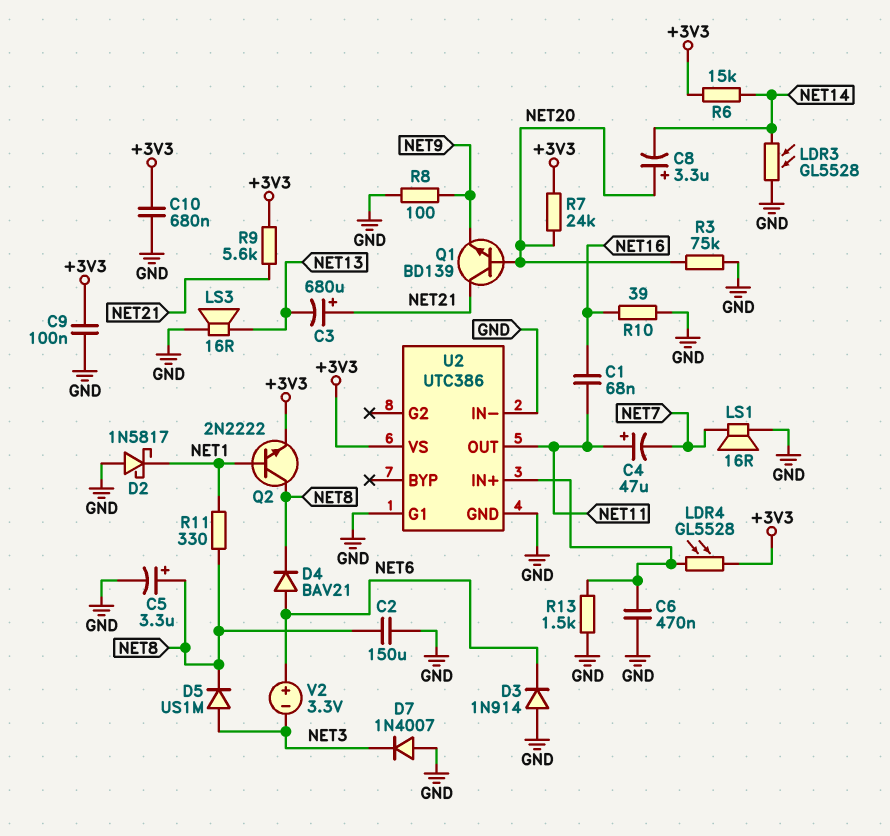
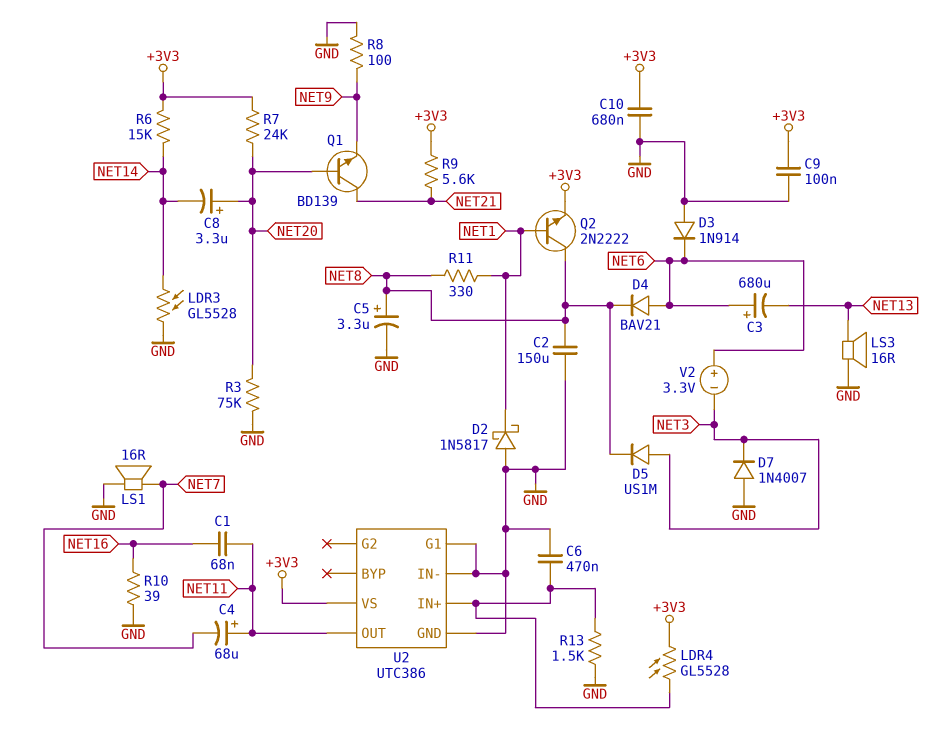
C3: 680uF (plus NET21, minus NET13) -> 680uF (plus NET6, minus NET13)
C4: 47uF (plus NET11, minus NET7) -> 68uF (plus NET11, minus NET7)

